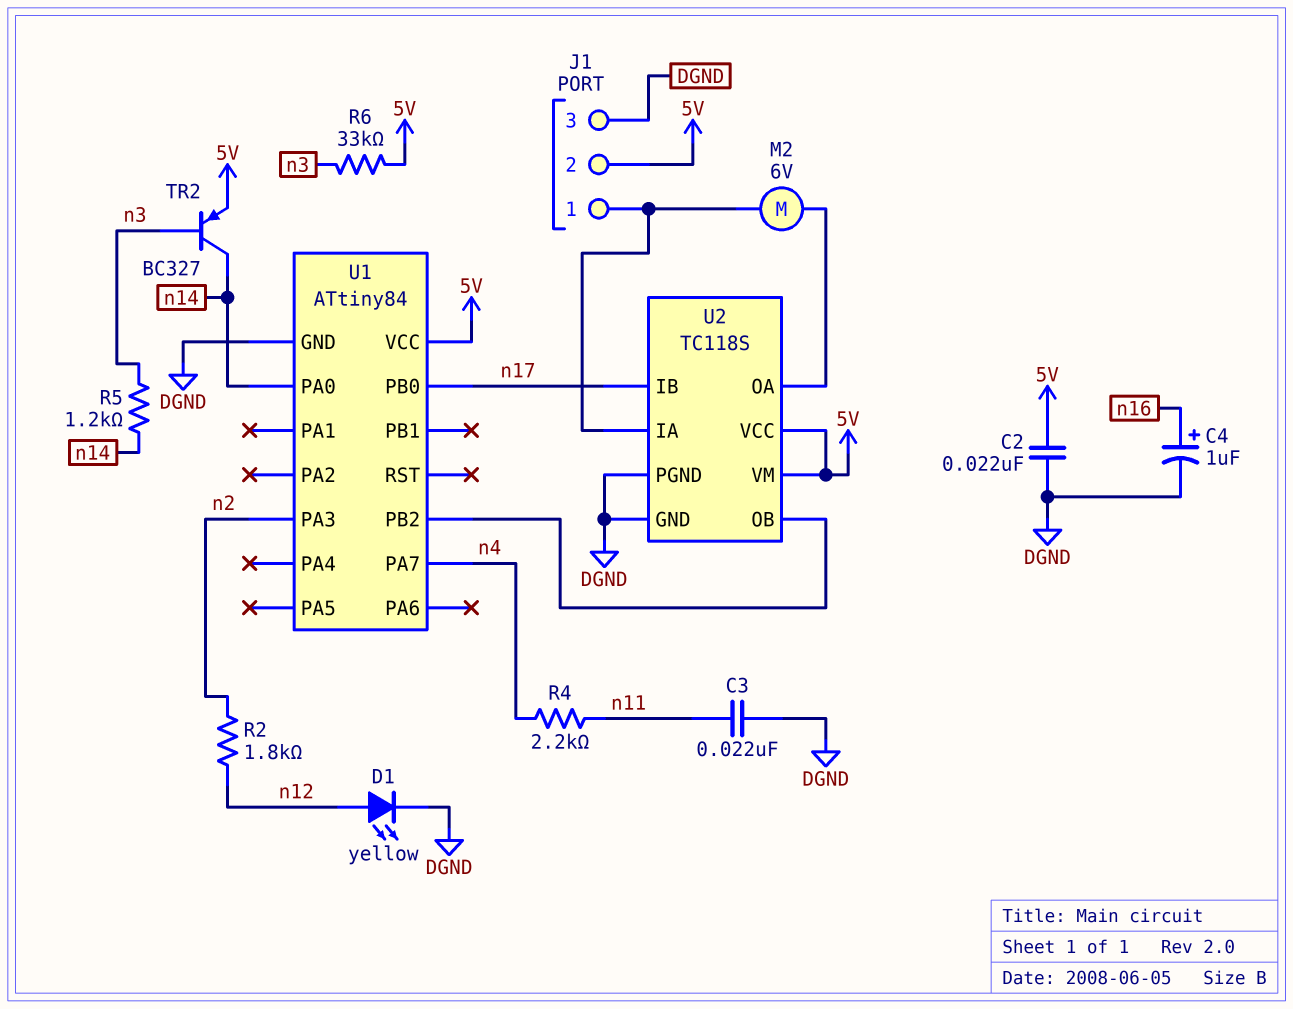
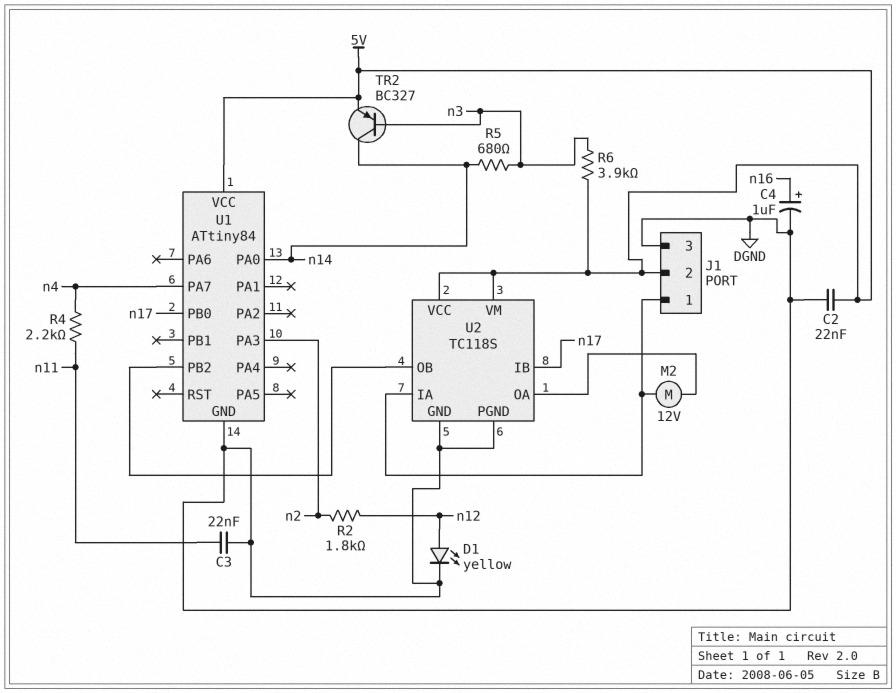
M2: motor 6V (J1/1, U2/OA) -> motor 12V (J1/1, U2/OA)
R5: 1.2k (n3, n14) -> 680 (n3, n14)
R6: 33k (5V, n3) -> 3.9k (5V, n3)

